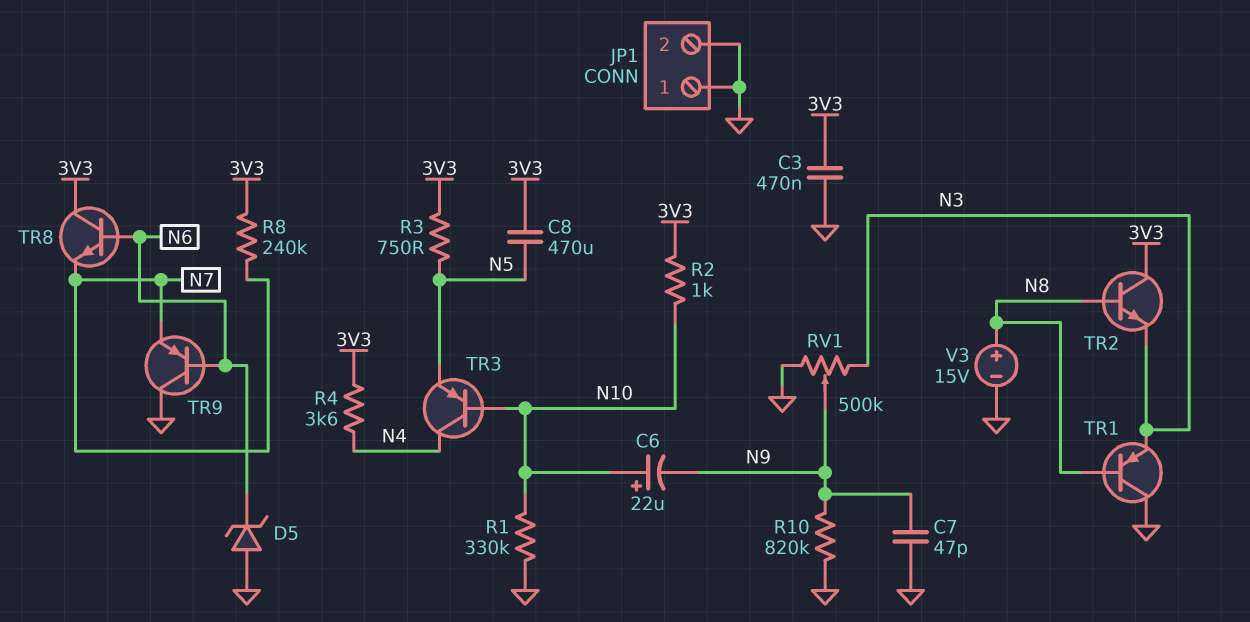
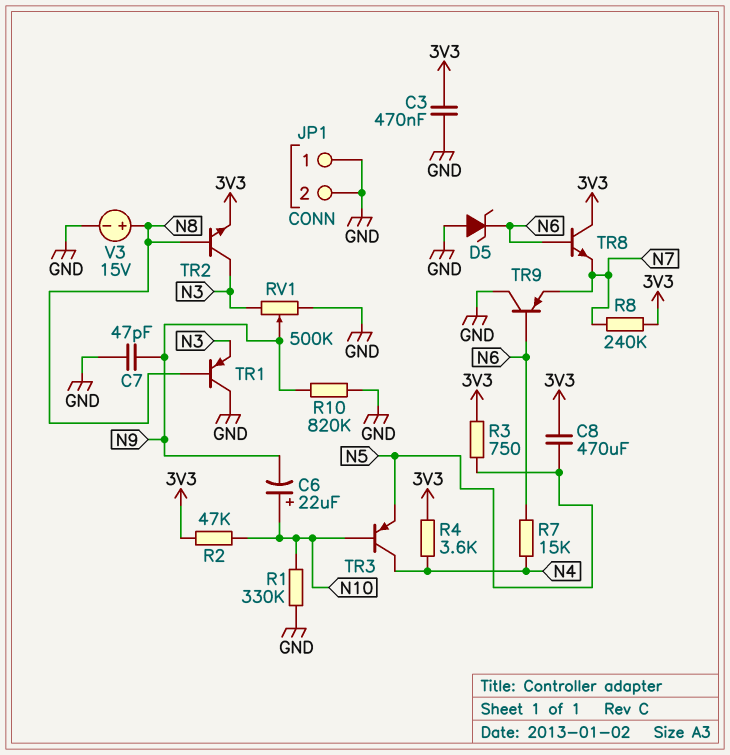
R2: 1k (3V3, N10) -> 47k (3V3, N10)
R7: none -> 15k (N4, N6)
TR2: NPN (B N8, C 3V3, E N3) -> NPN (B N8, C N3, E 3V3)

